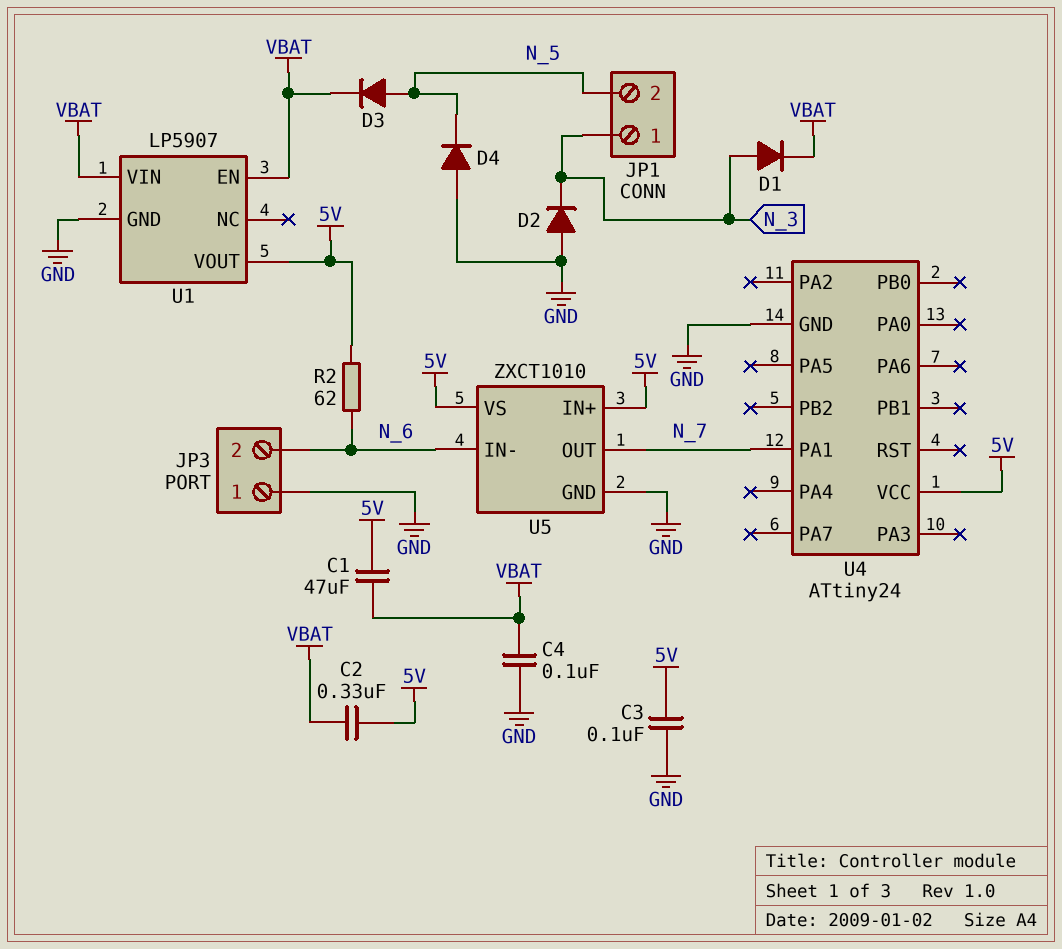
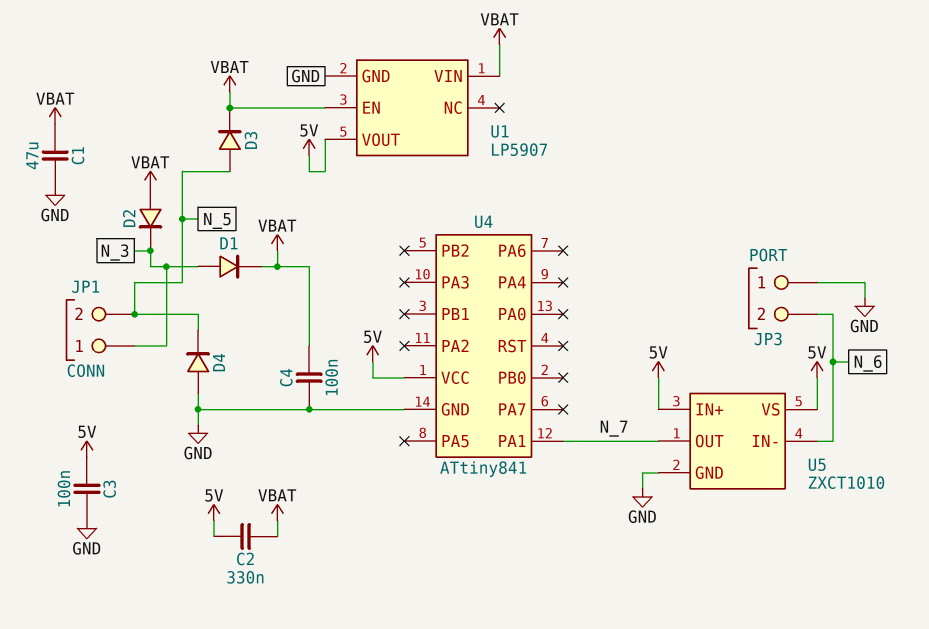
C1: 47uF (5V, VBAT) -> 47uF (GND, VBAT)
D2: diode (A GND, K N_3) -> diode (A VBAT, K N_3)
R2: 62 (5V, N_6) -> none
U4: ATtiny24 -> ATtiny841

